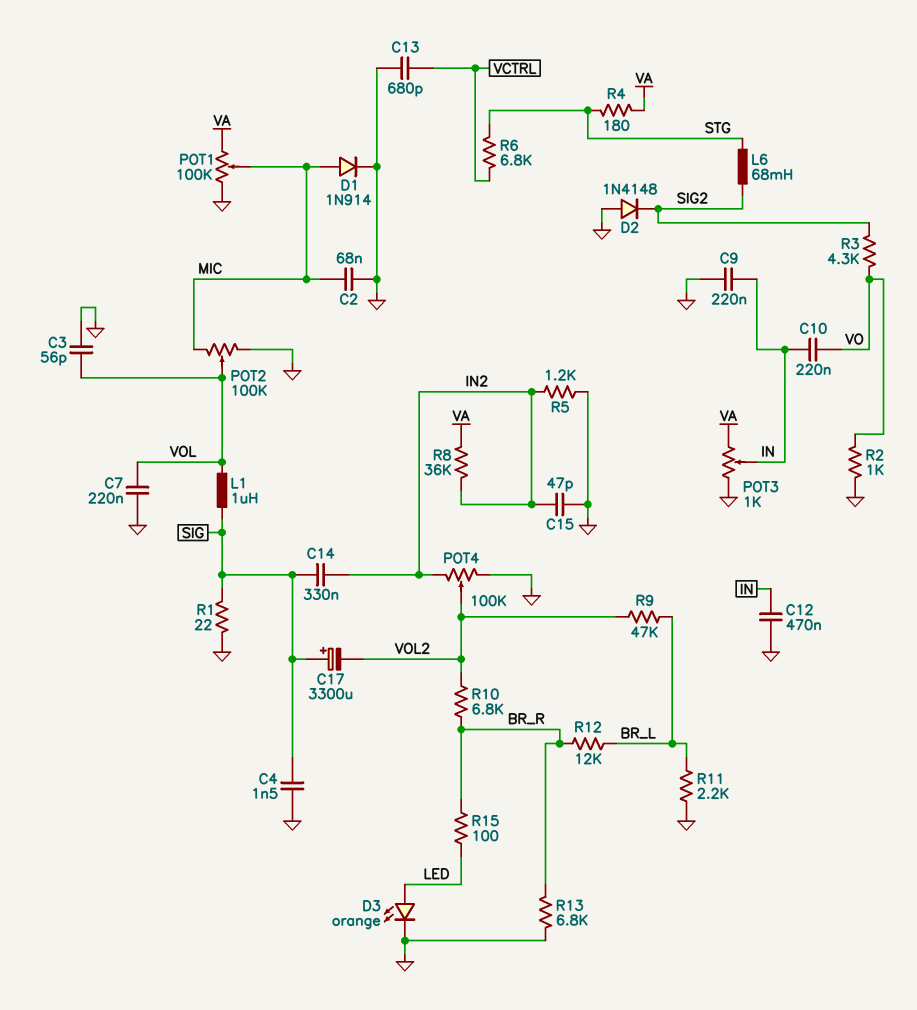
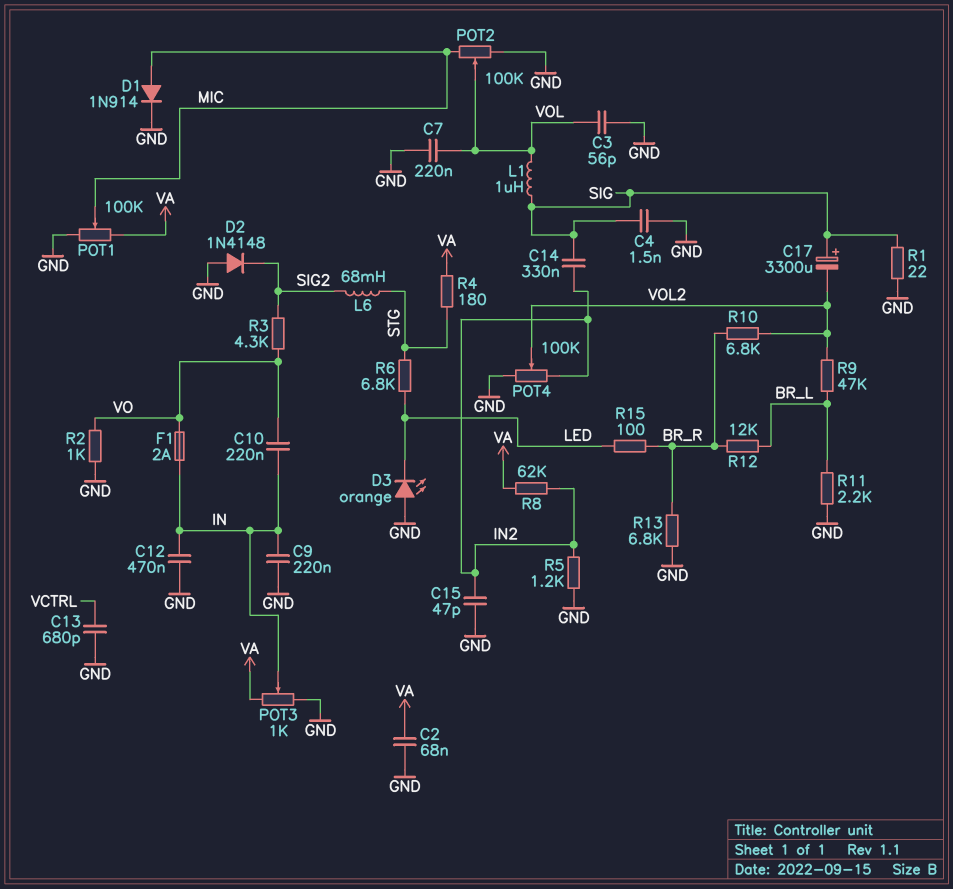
C2: 68nF (GND, MIC) -> 68nF (GND, VA)
D3: LED orange (A LED, K GND) -> LED orange (A GND, K LED)
F1: none -> 2A (IN, VO)
R6: 6.8k (STG, VCTRL) -> 6.8k (LED, STG)
R8: 36k (IN2, VA) -> 62k (IN2, VA)

